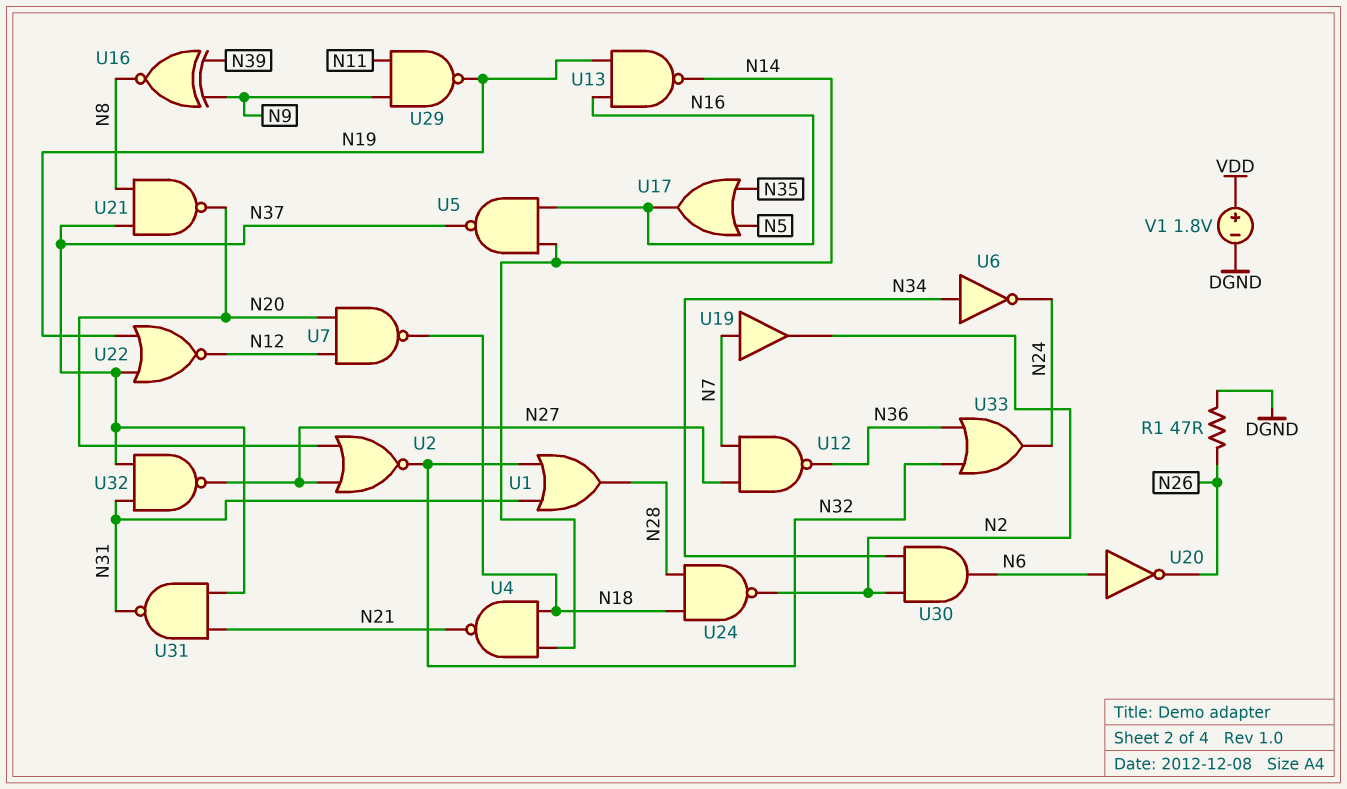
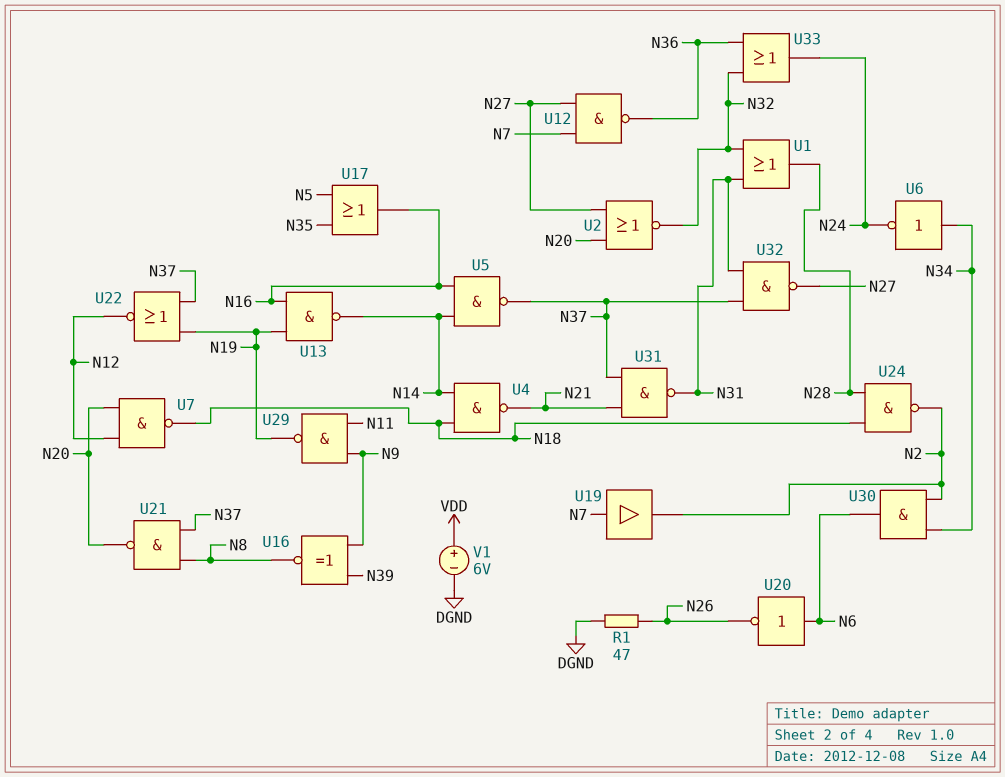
V1: 1.8V (plus VDD, minus DGND) -> 6V (plus VDD, minus DGND)

